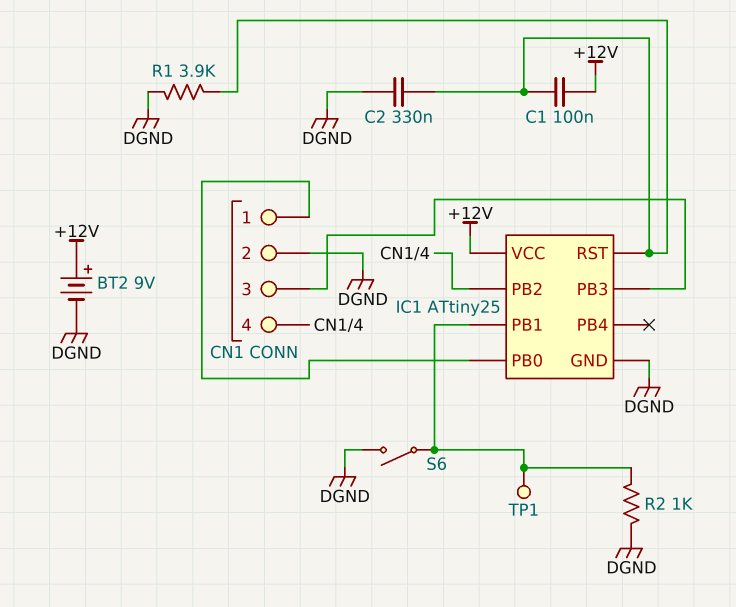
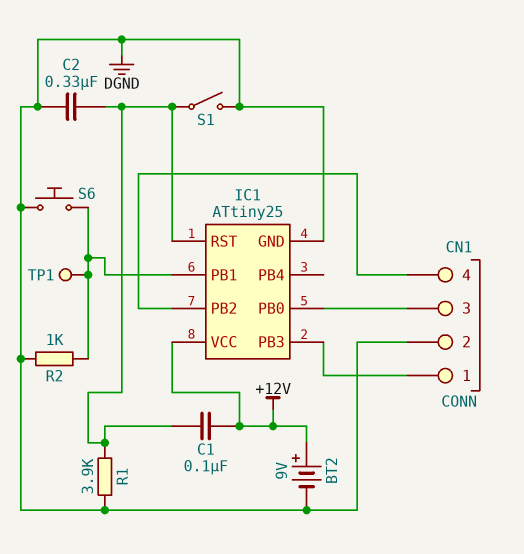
IC1 pin PB0: CN1/1 -> CN1/3
IC1 pin PB3: CN1/3 -> CN1/1
S1: none -> switch (DGND, IC1/RST)
S6: switch (DGND, IC1/PB1) -> button (DGND, IC1/PB1)

